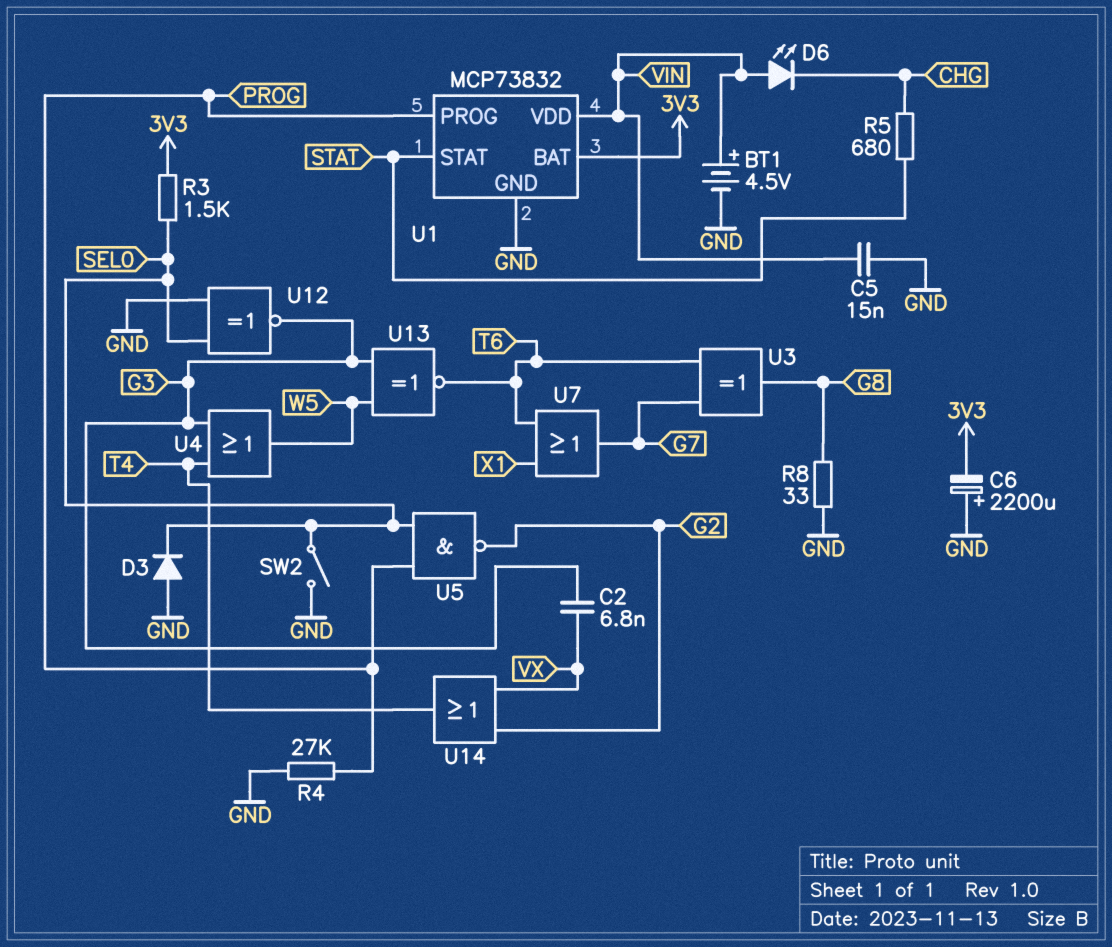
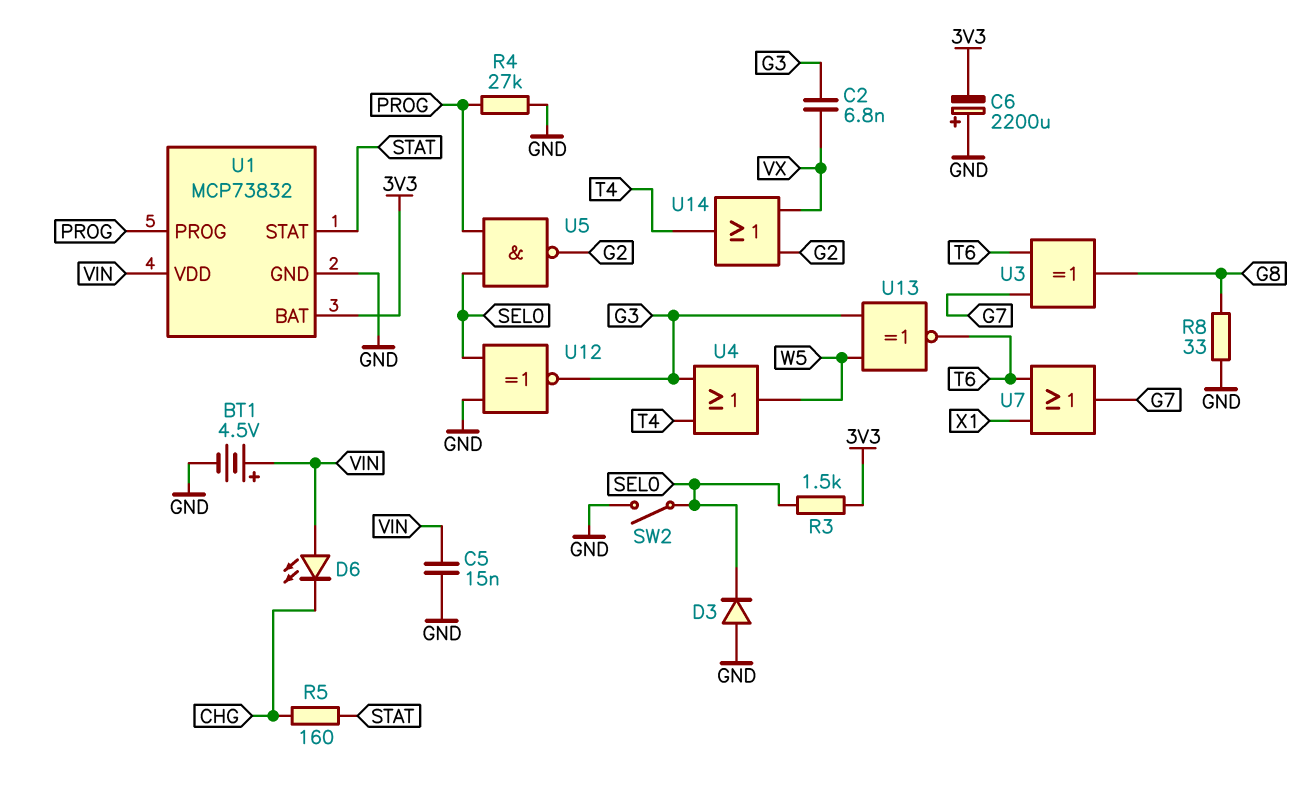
R5: 680 (CHG, STAT) -> 160 (CHG, STAT)

